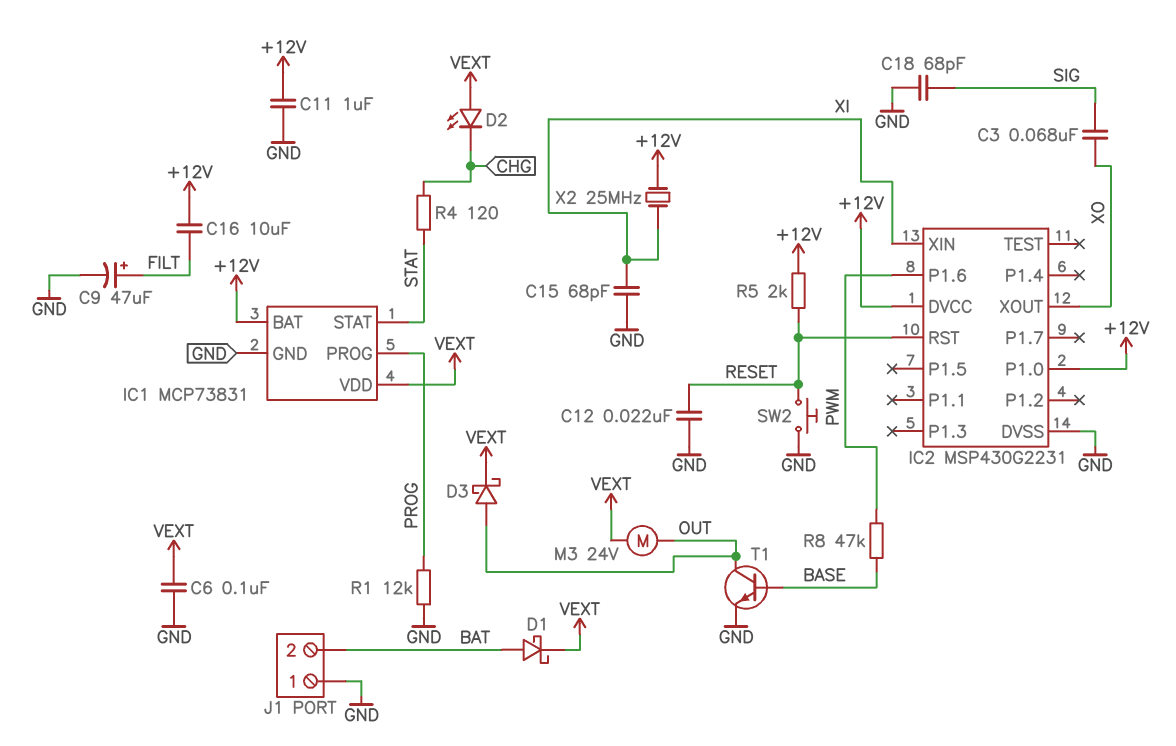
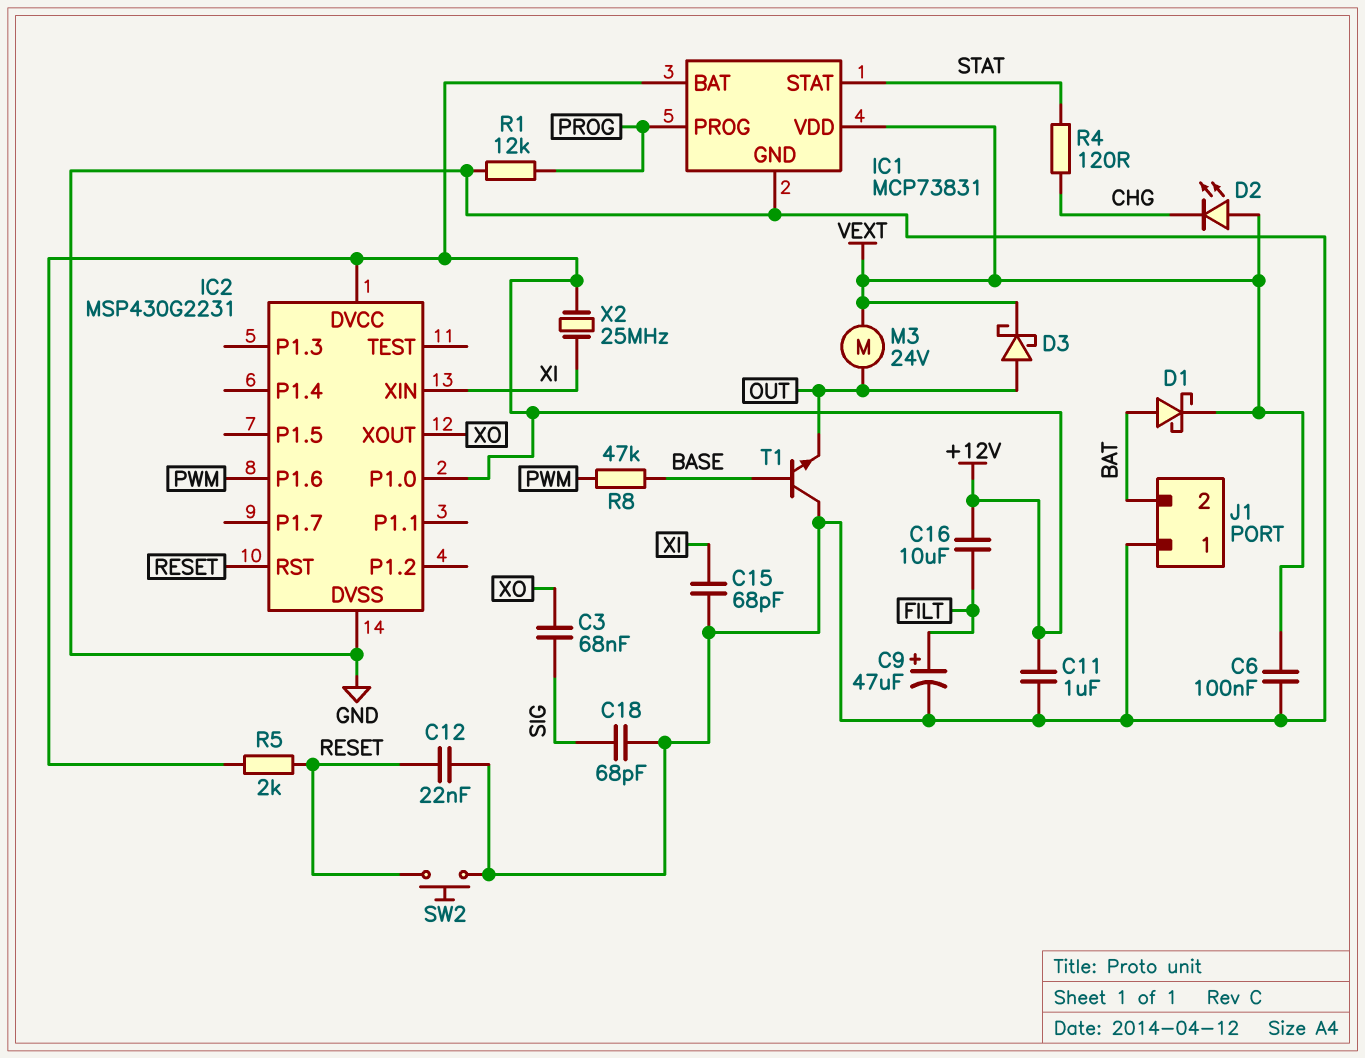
T1: NPN (B BASE, C OUT, E GND) -> NPN (B BASE, C GND, E OUT)

